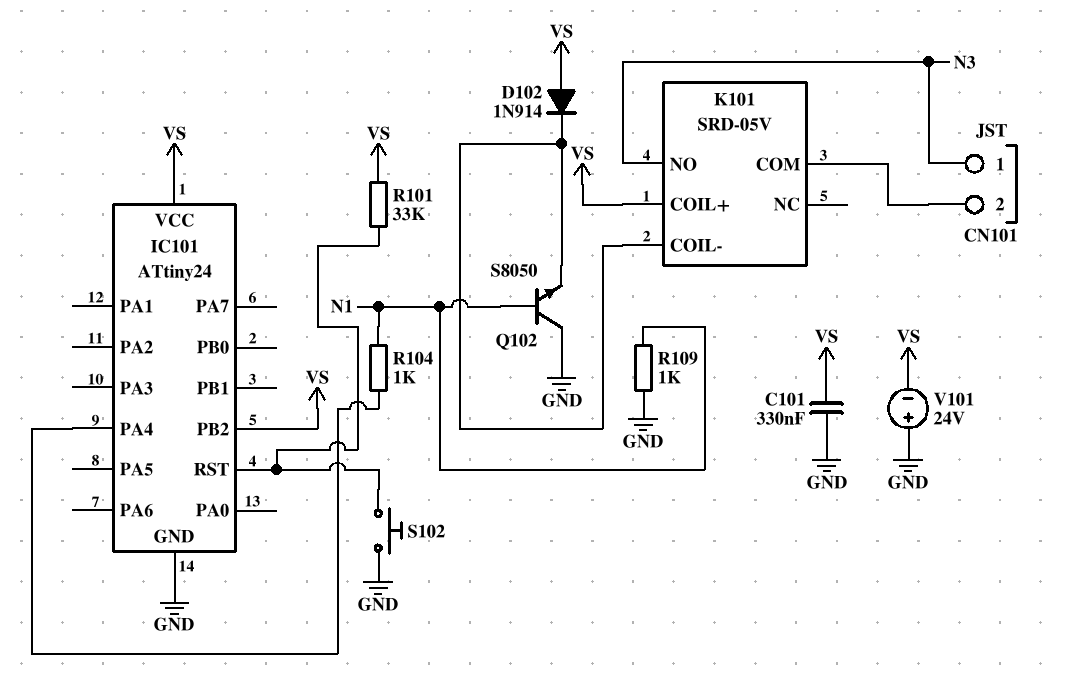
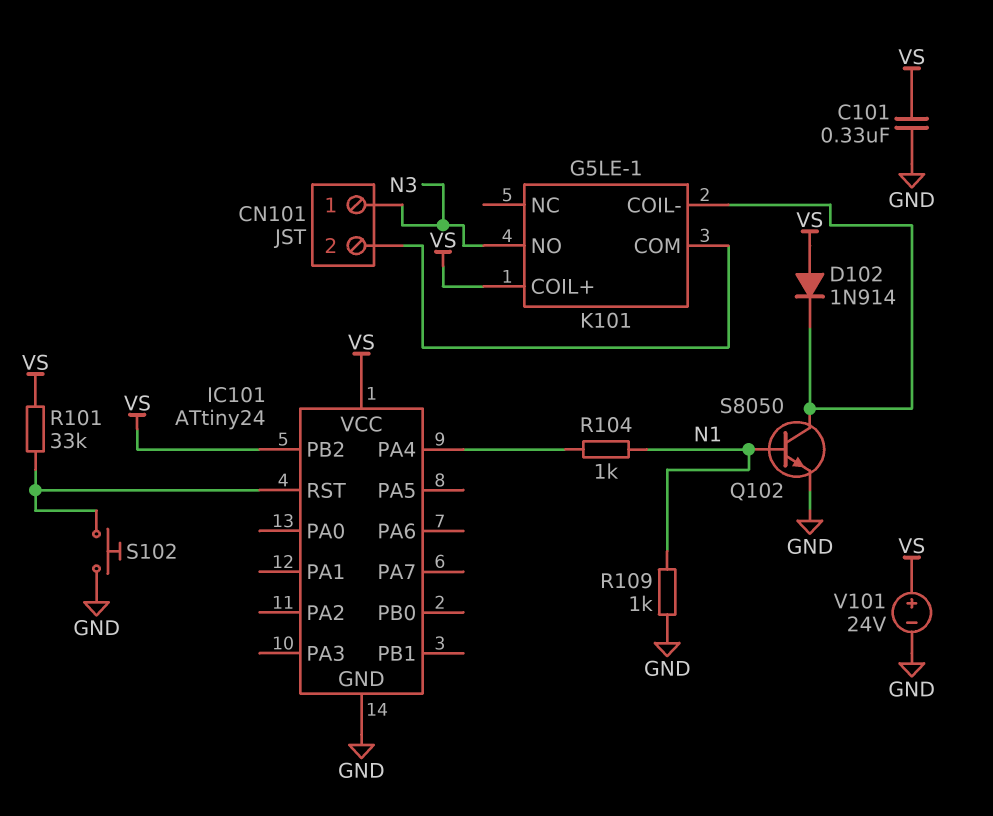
K101: SRD-05V -> G5LE-1
Q102: NPN S8050 (B N1, C GND, E K101/COIL-) -> NPN S8050 (B N1, C K101/COIL-, E GND)
V101: 24V (plus GND, minus VS) -> 24V (plus VS, minus GND)

